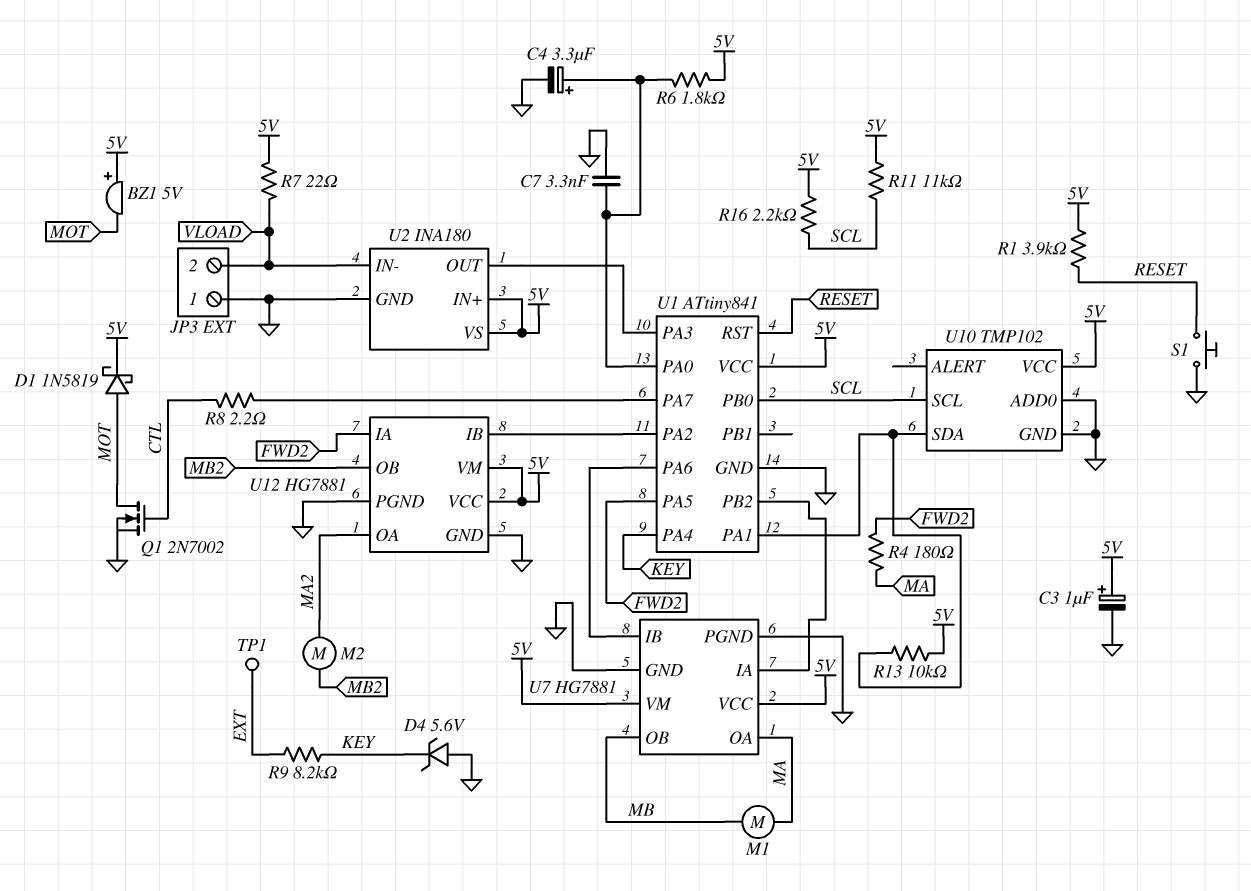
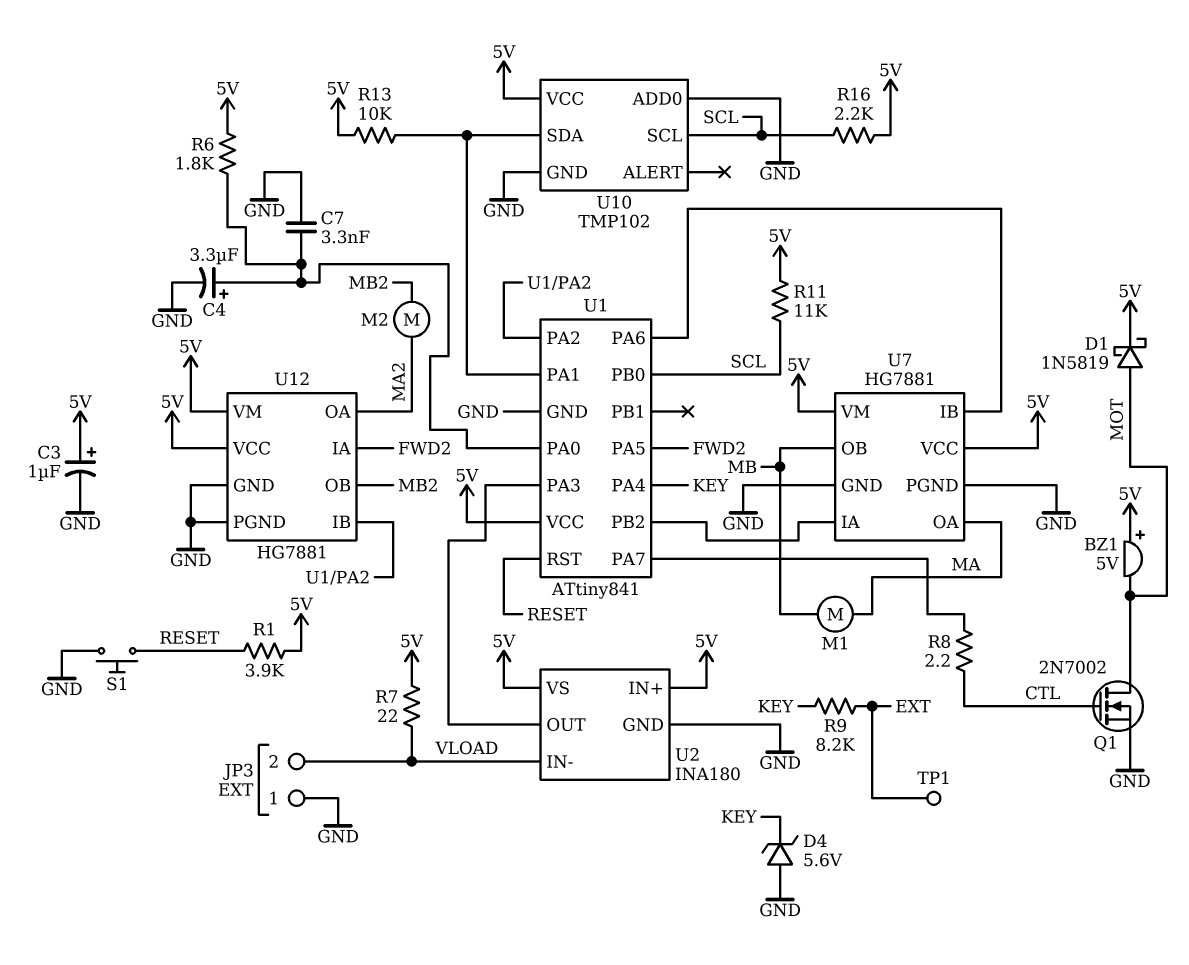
R4: 180 (FWD2, MA) -> none

